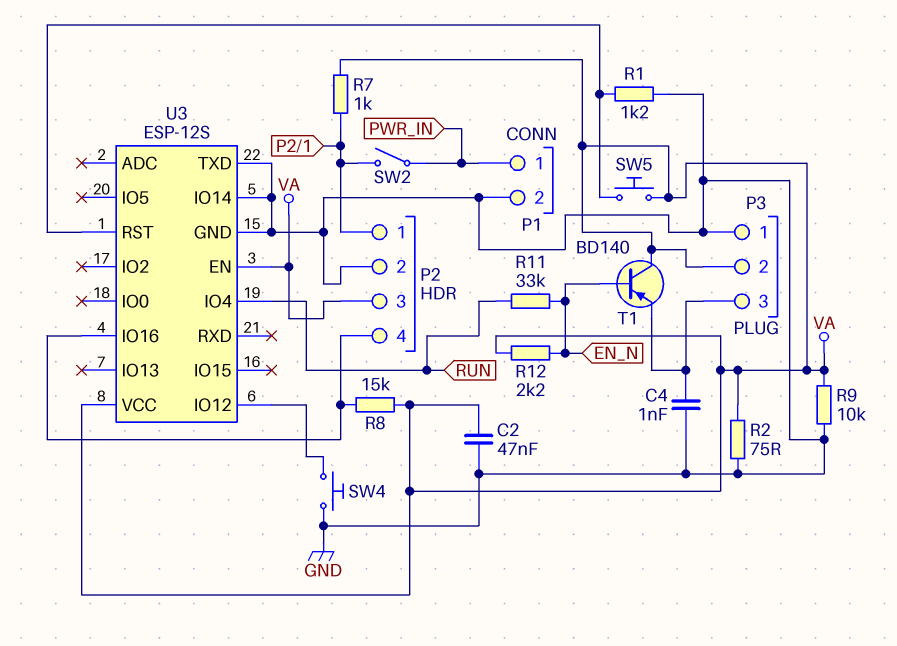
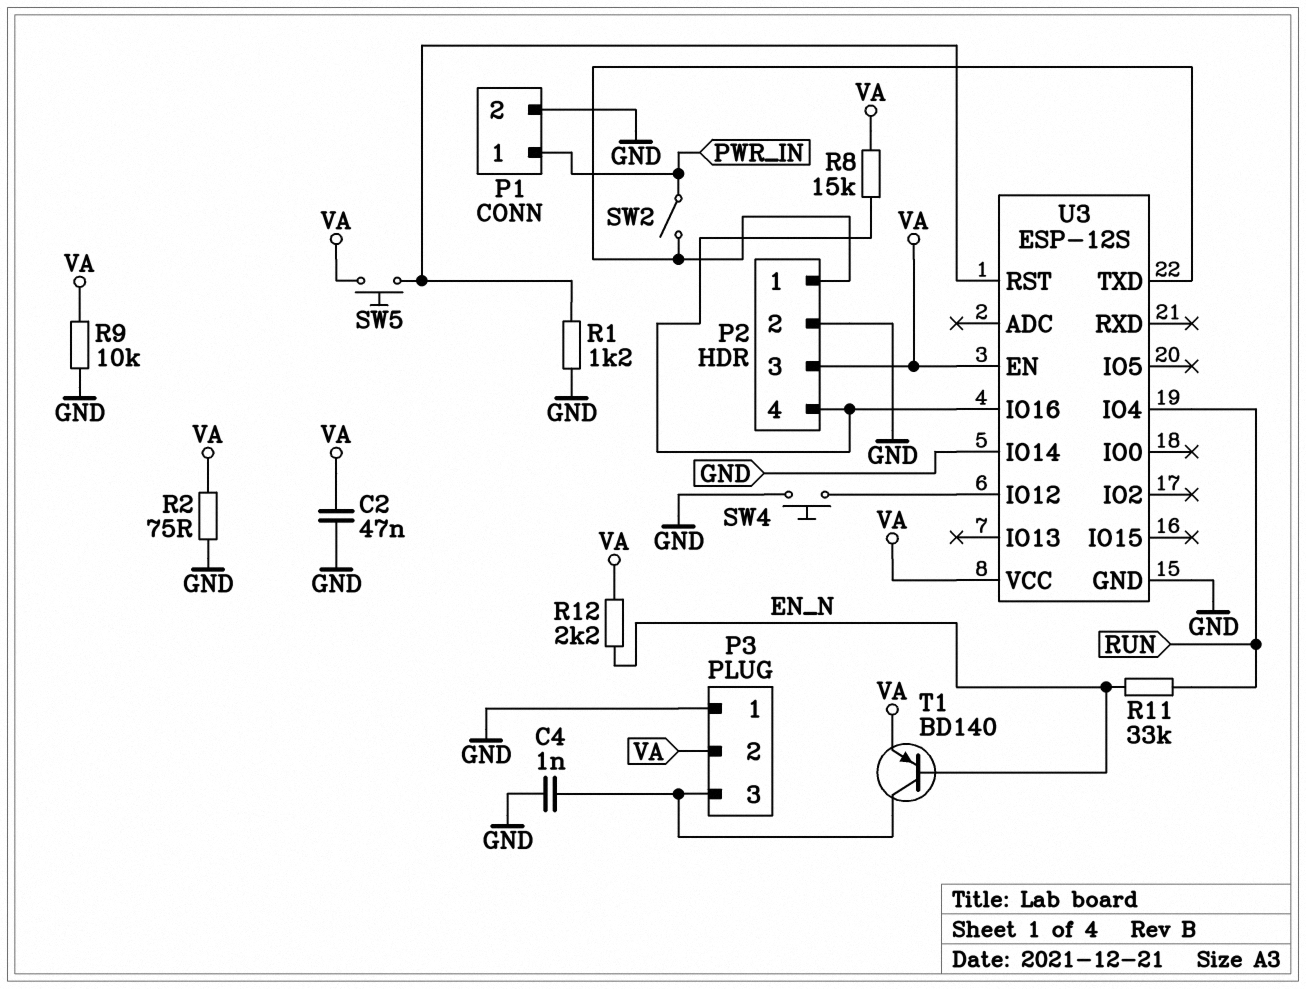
R7: 1k (P2/1, VA) -> none
T1: PNP BD140 (B EN_N, C VA, E P3/3) -> PNP BD140 (B EN_N, C P3/3, E VA)
U3 pin TXD: GND -> P2/1

